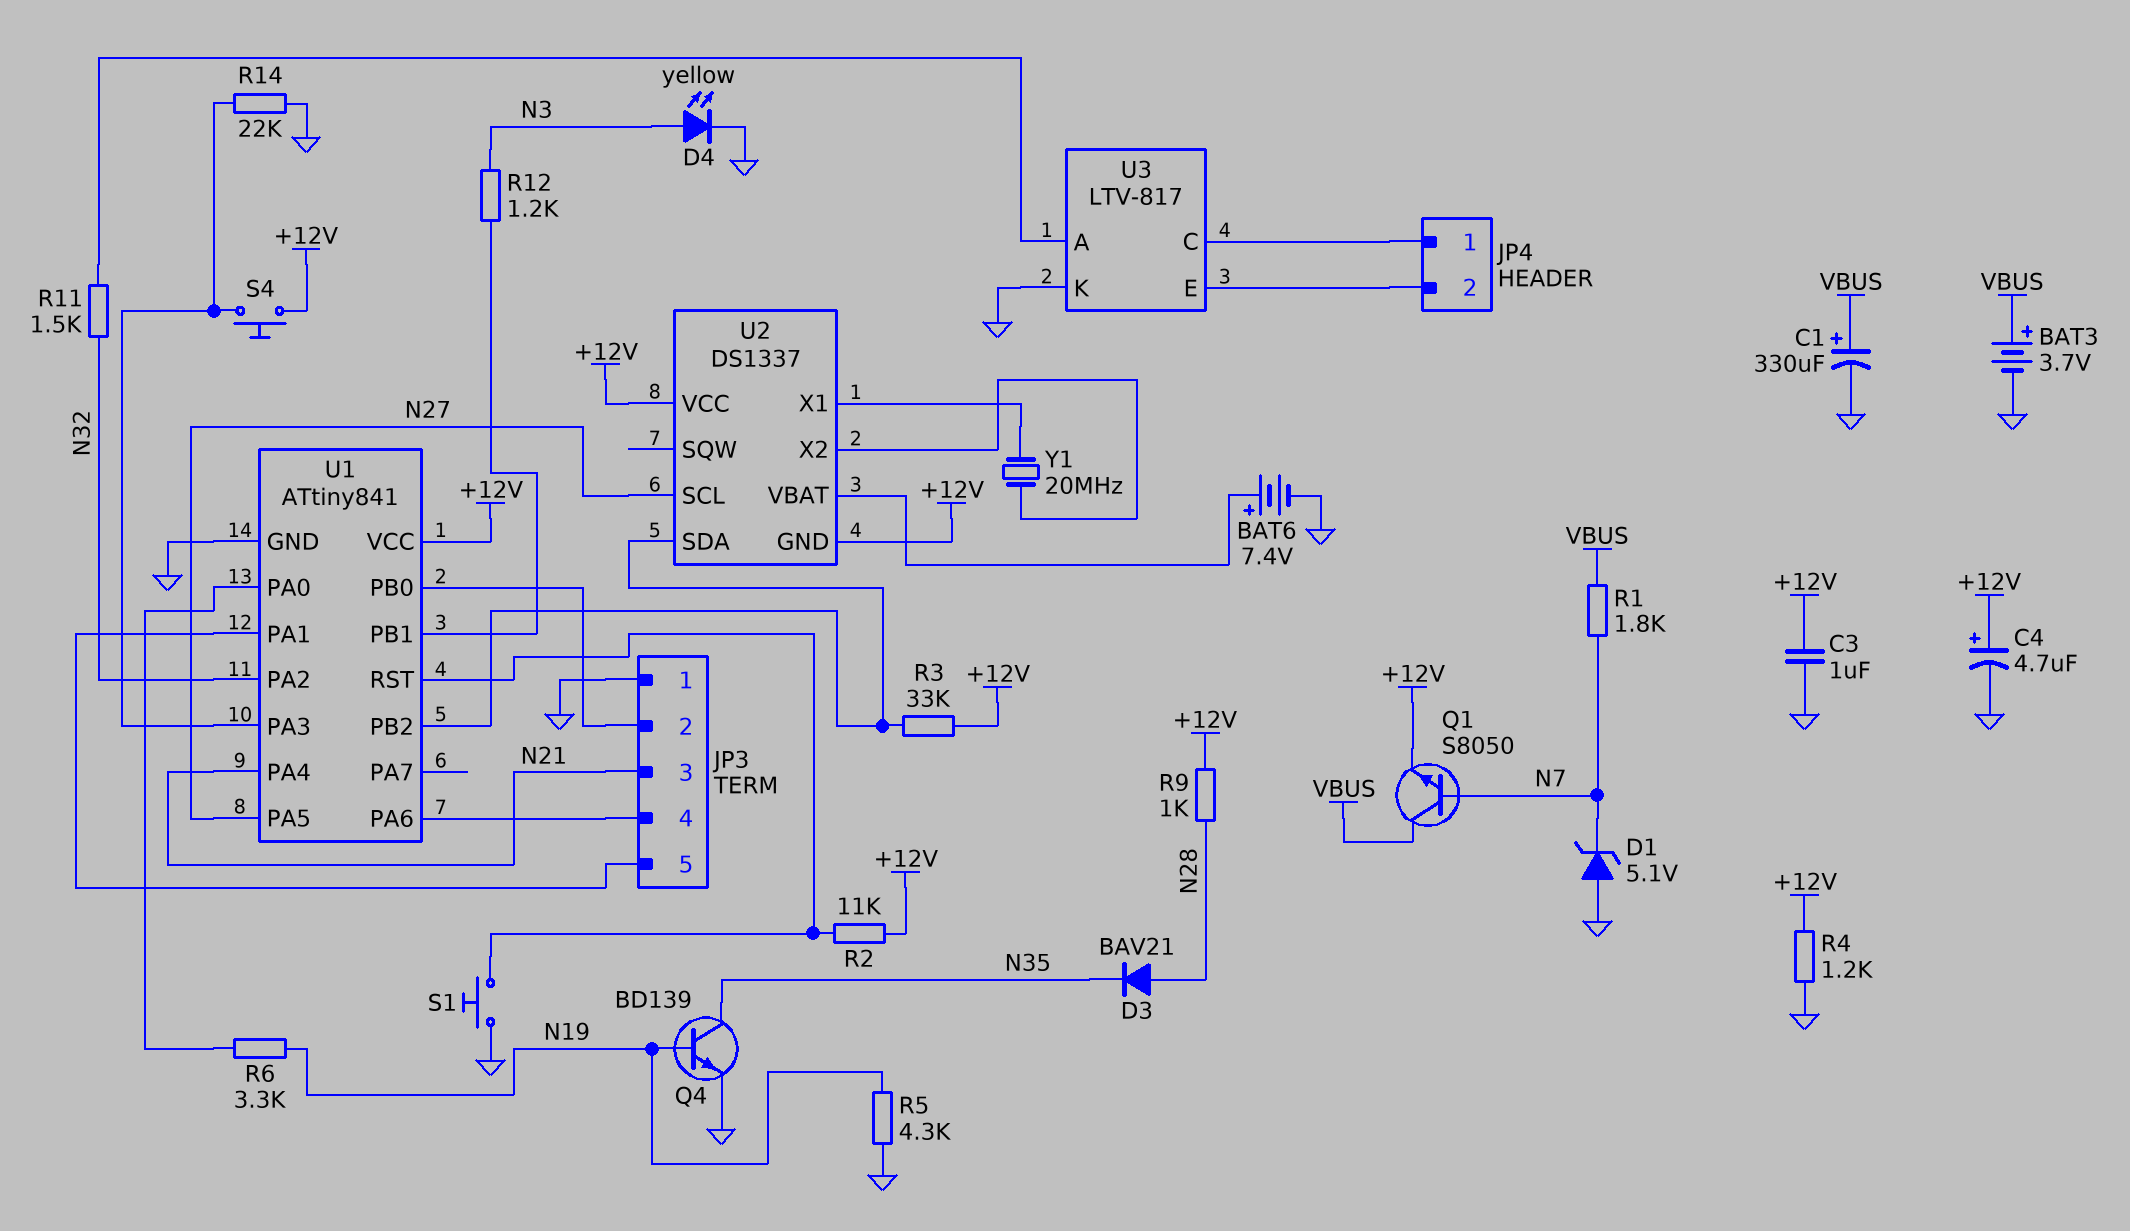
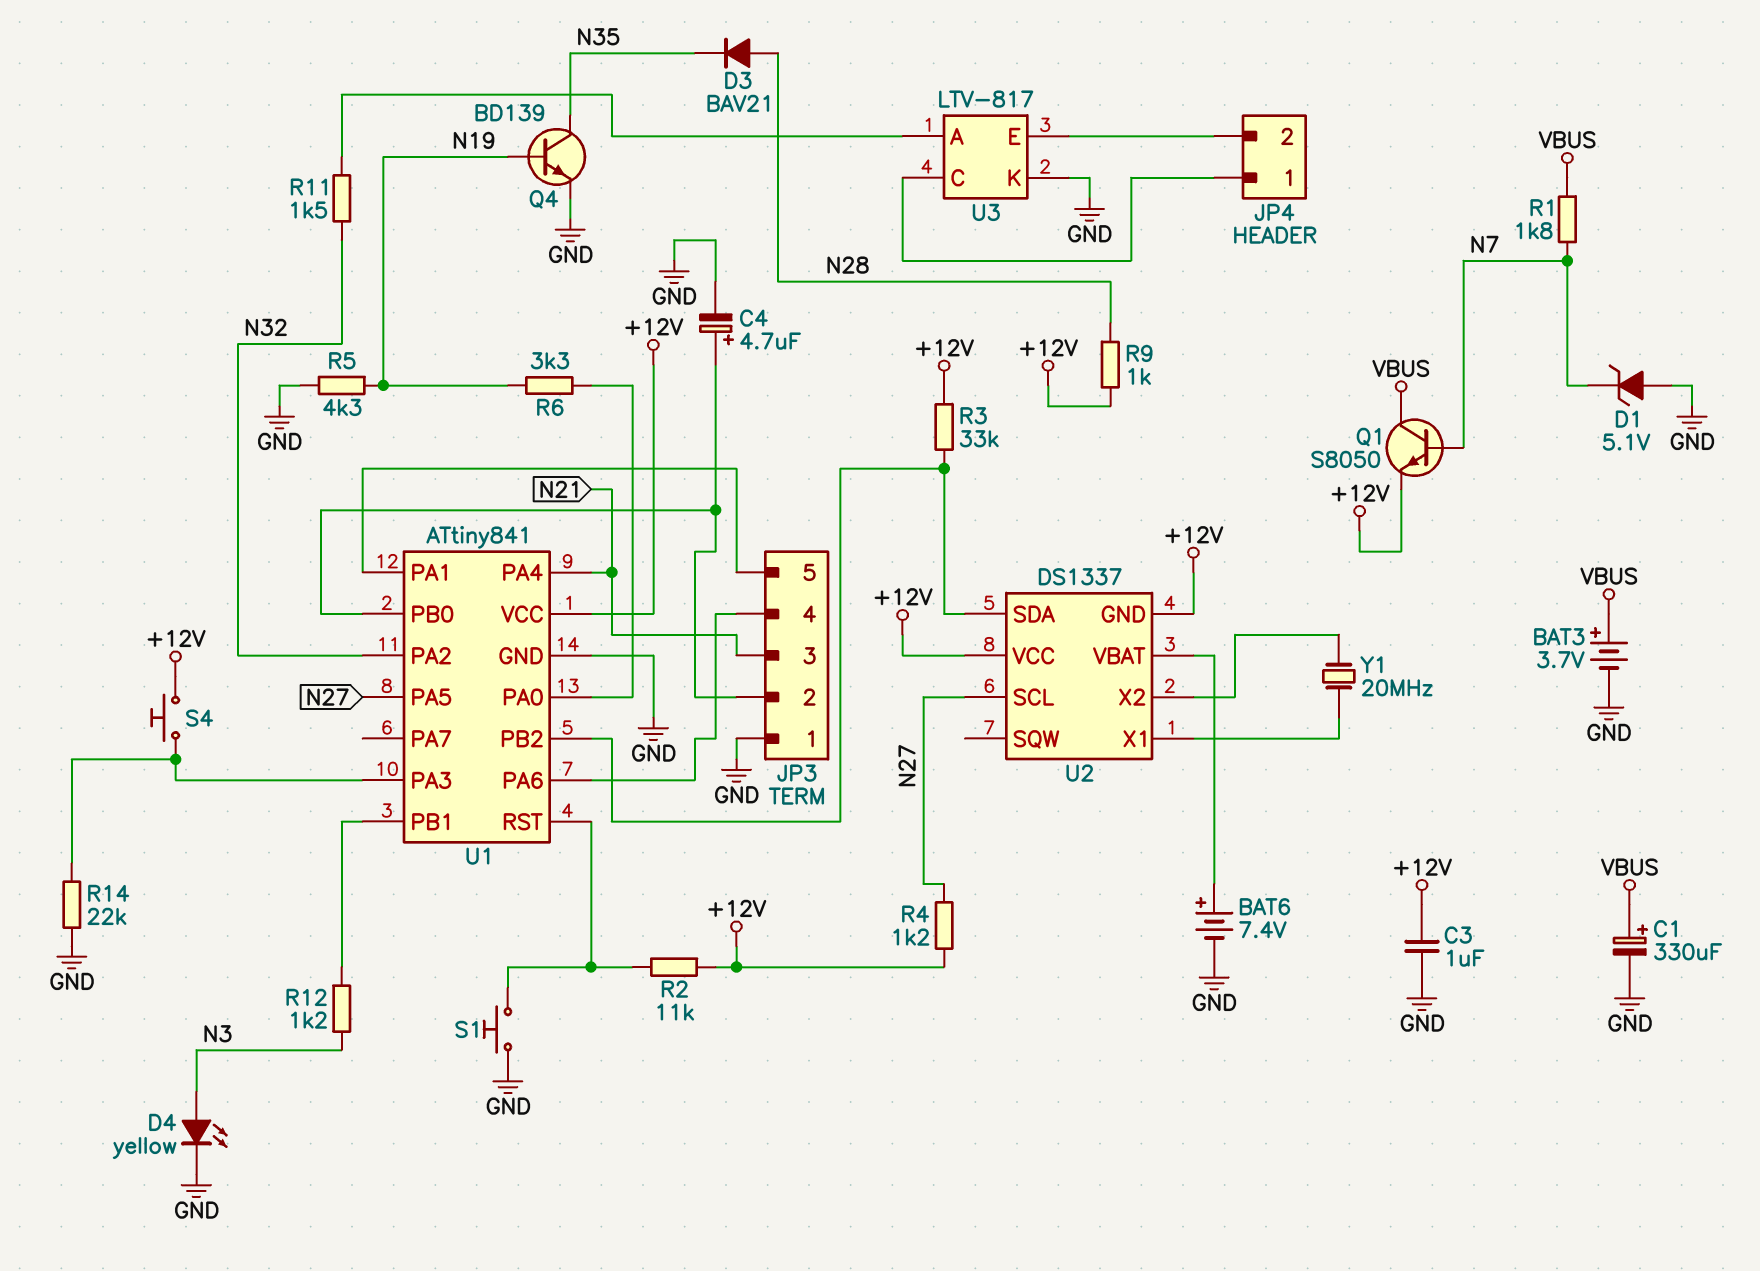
C4: 4.7uF (plus +12V, minus GND) -> 4.7uF (plus JP3/2, minus GND)
R4: 1.2k (+12V, GND) -> 1.2k (+12V, N27)

